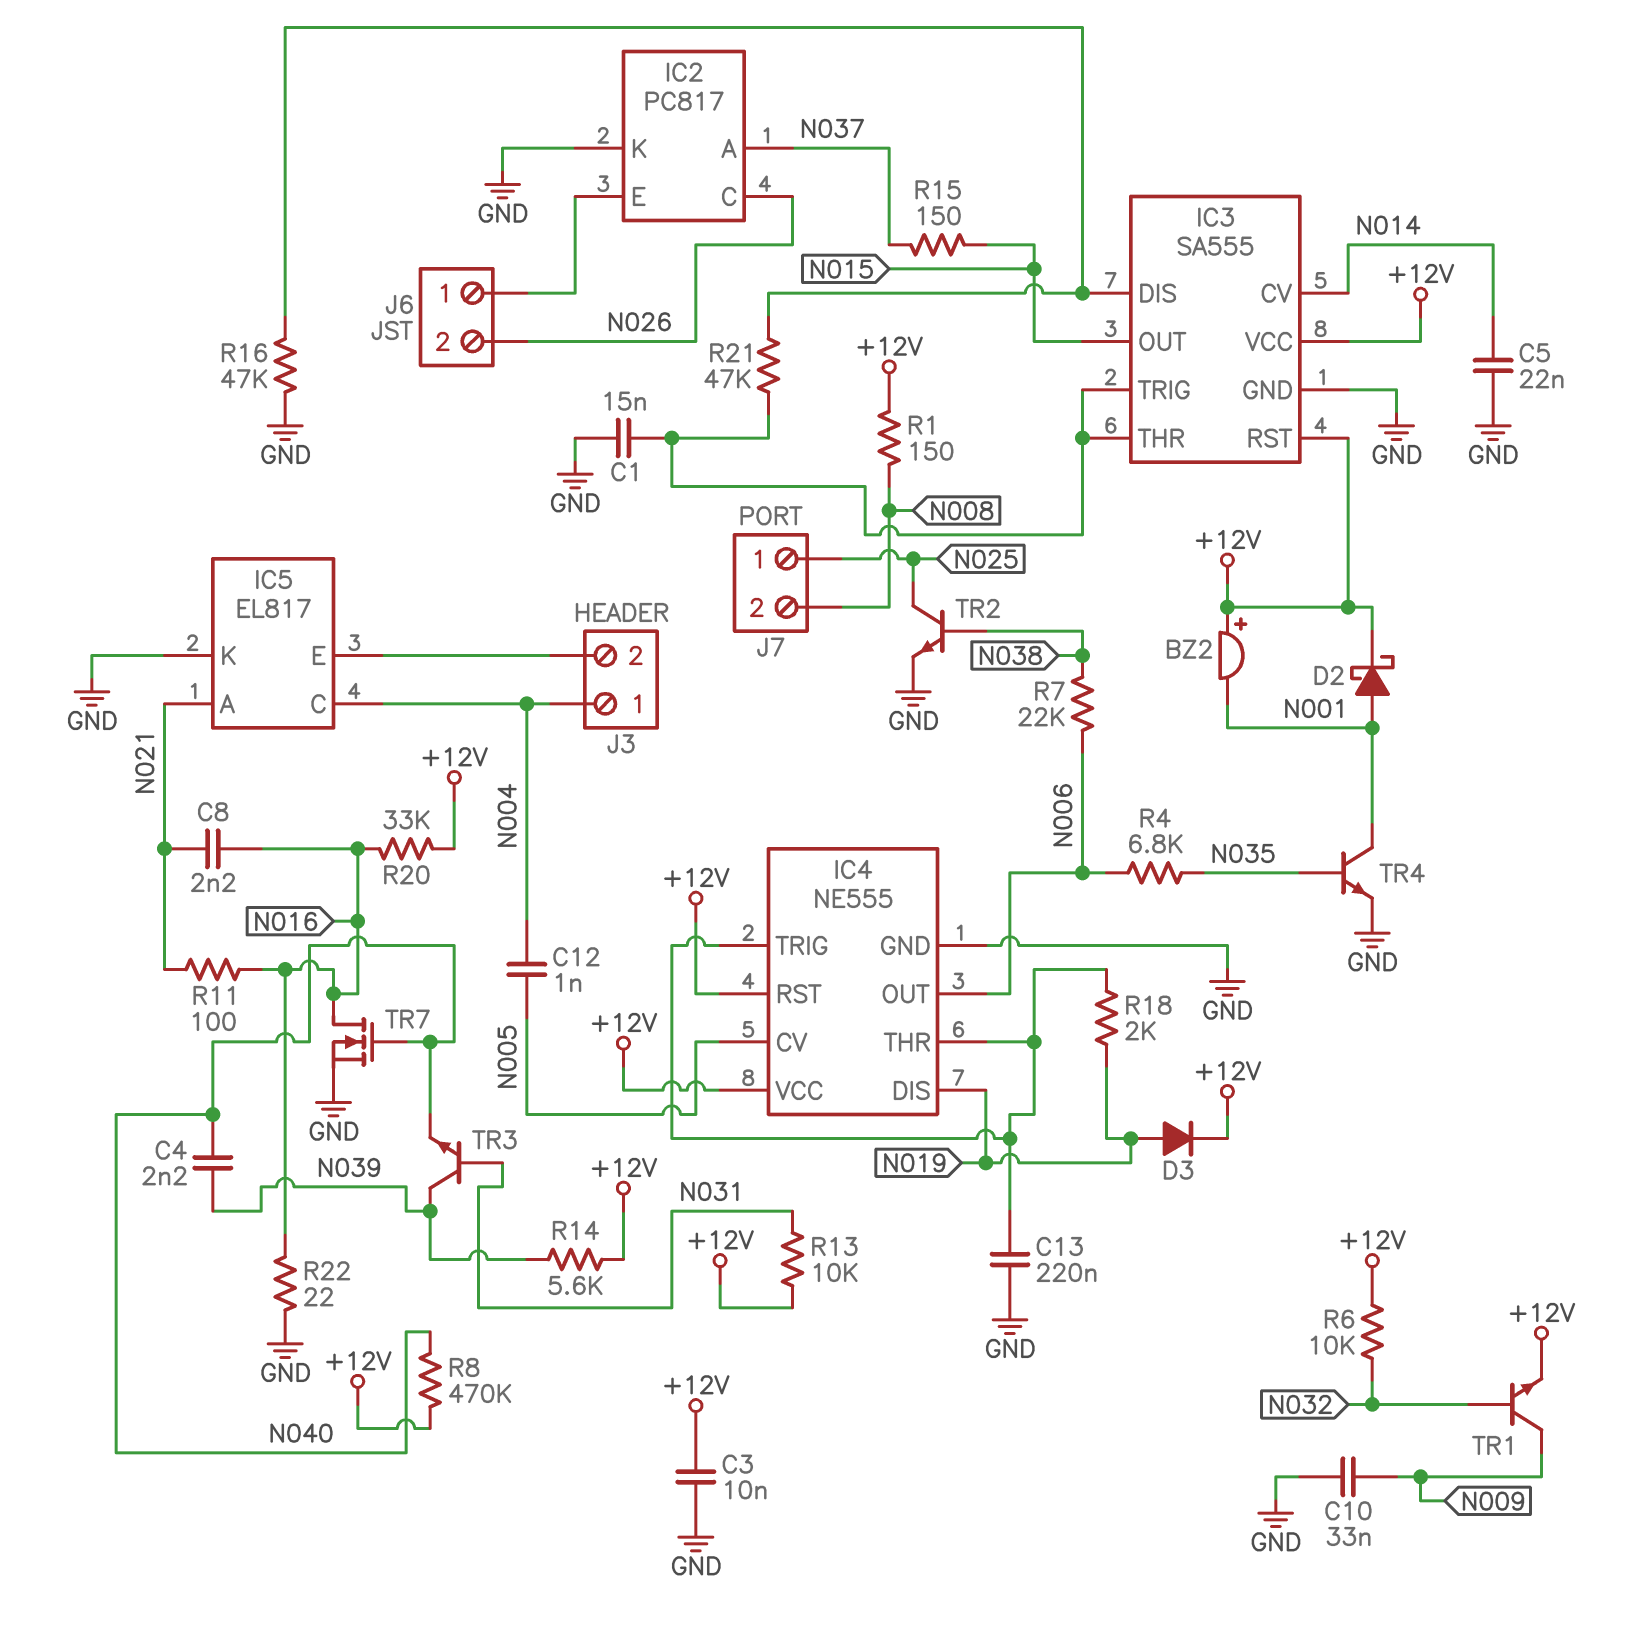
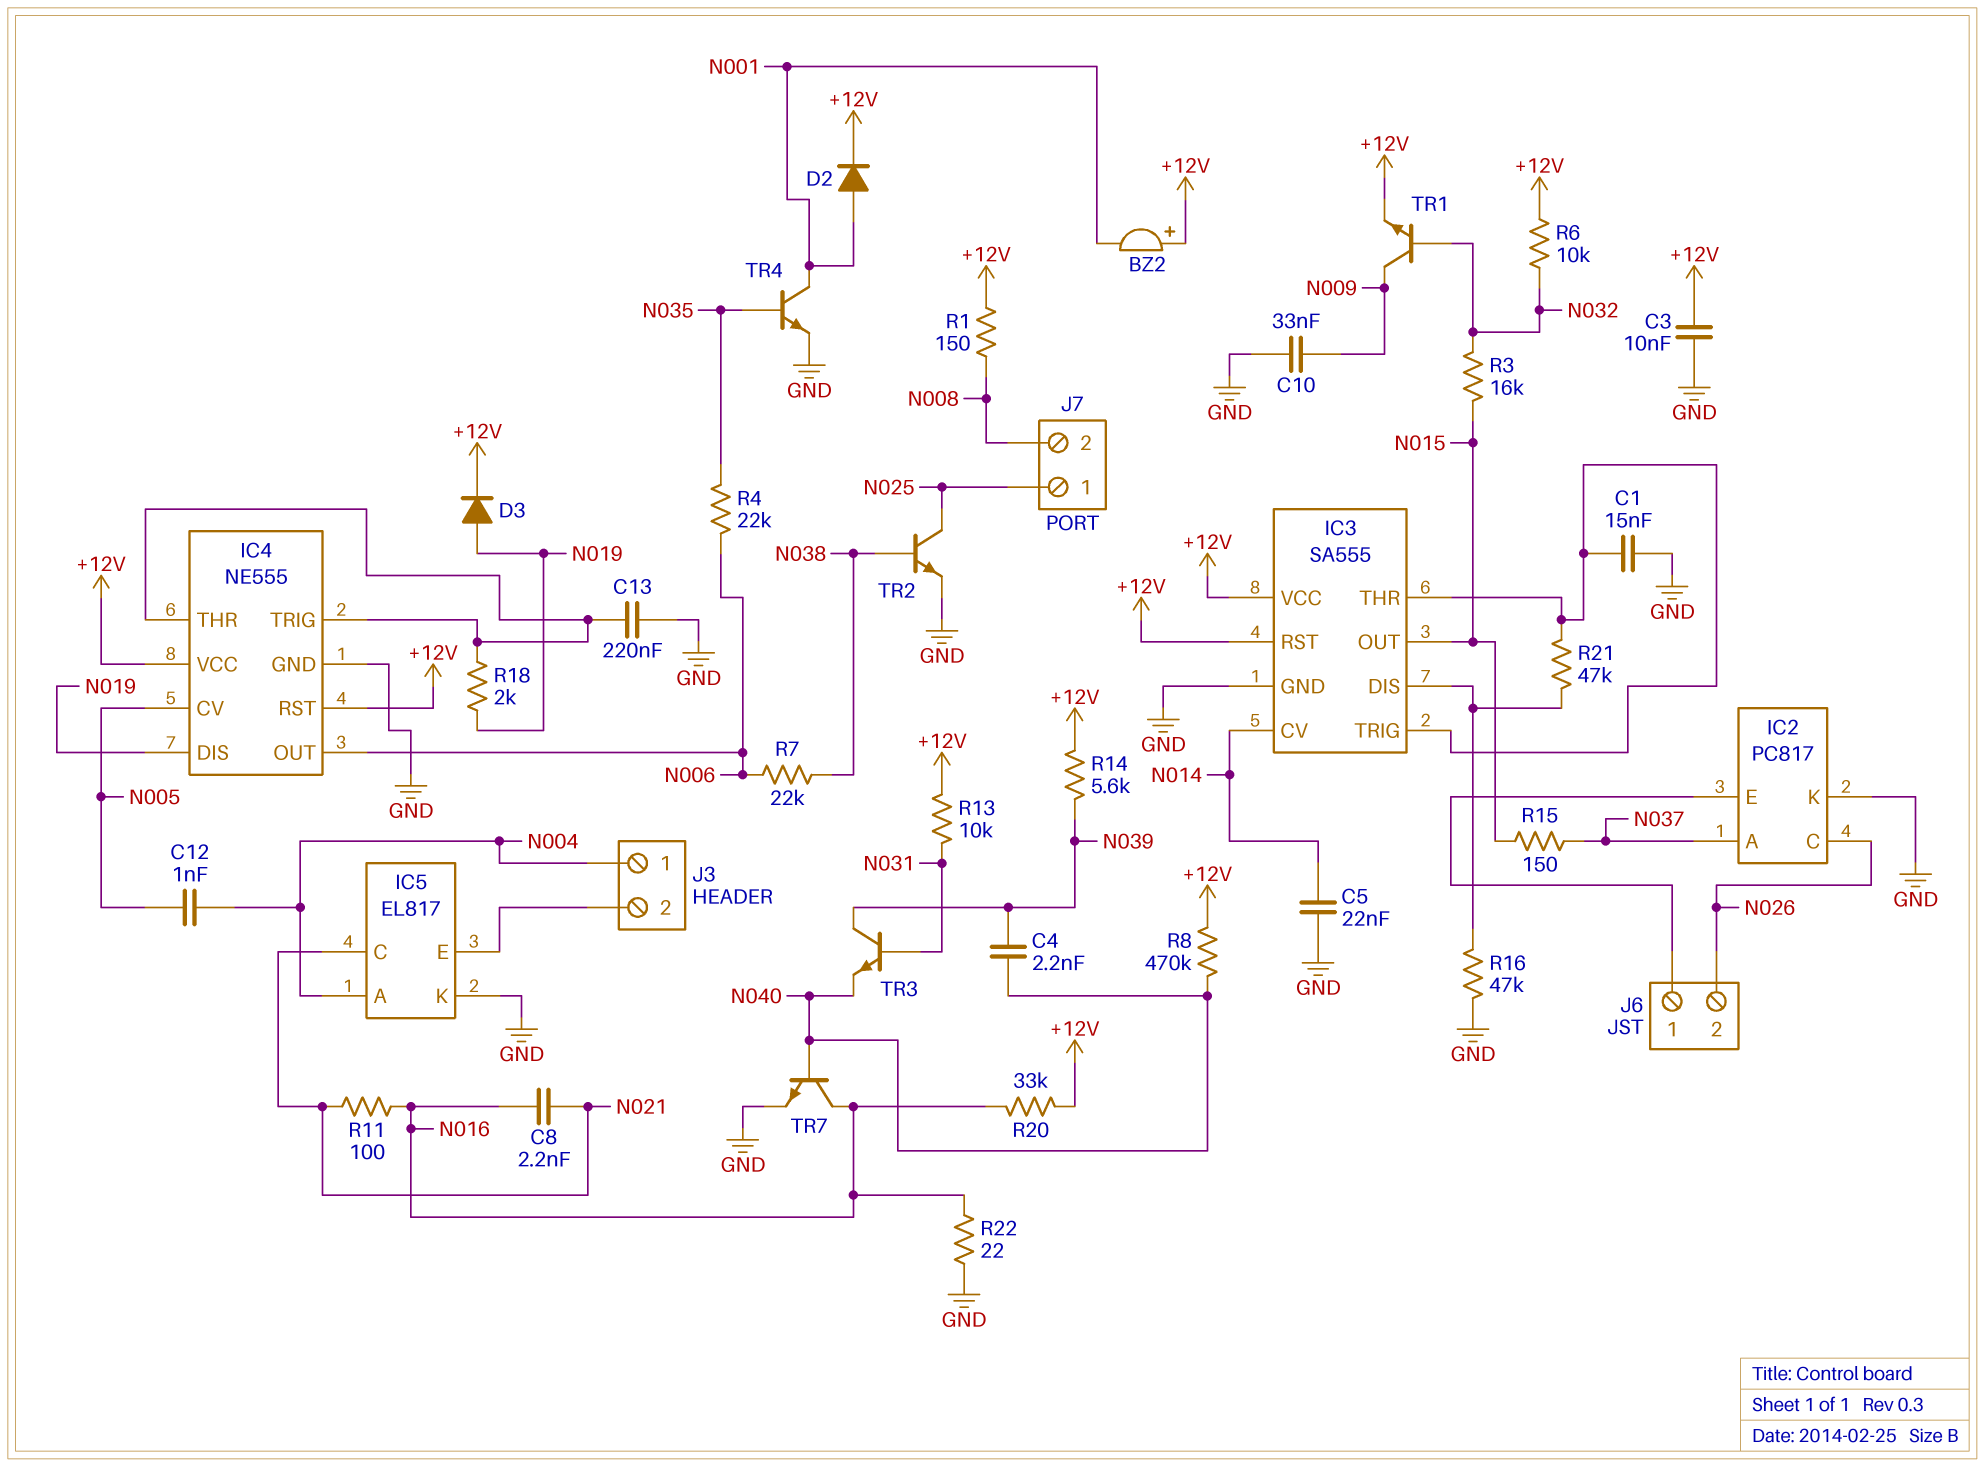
D2: schottky (A N001, K +12V) -> diode (A N001, K +12V)
IC5 pin A: N021 -> N004
IC5 pin C: N004 -> N021
R3: none -> 16k (N015, N032)
R4: 6.8k (N006, N035) -> 22k (N006, N035)
TR7: NMOS (G N040, D N016, S GND) -> NPN (B N040, C N016, E GND)

